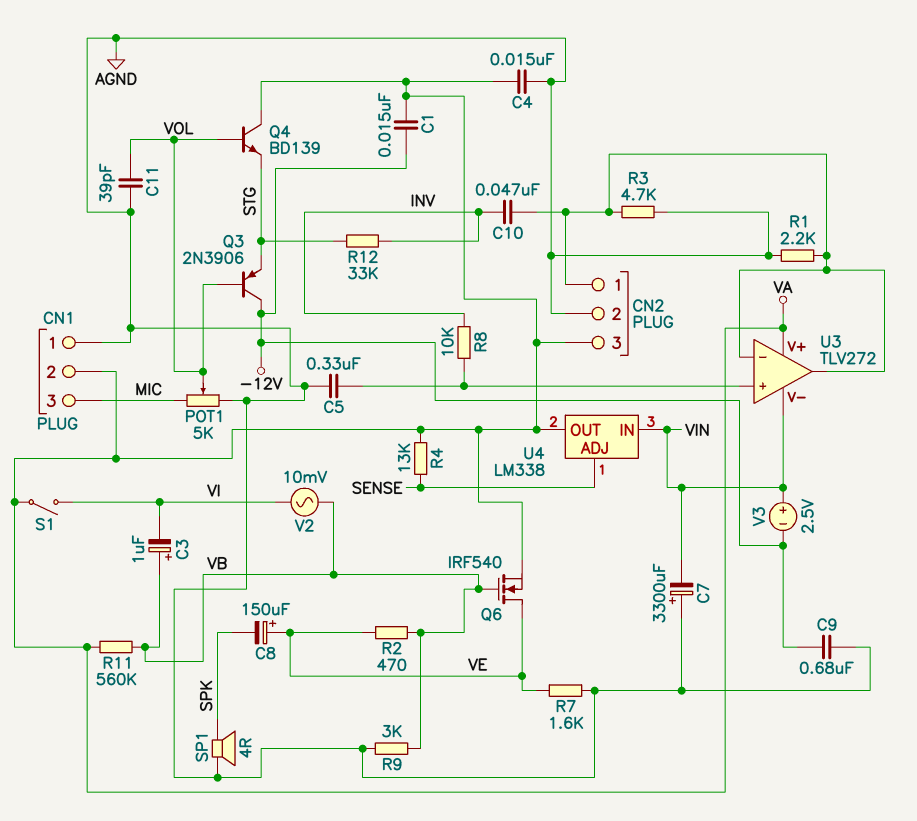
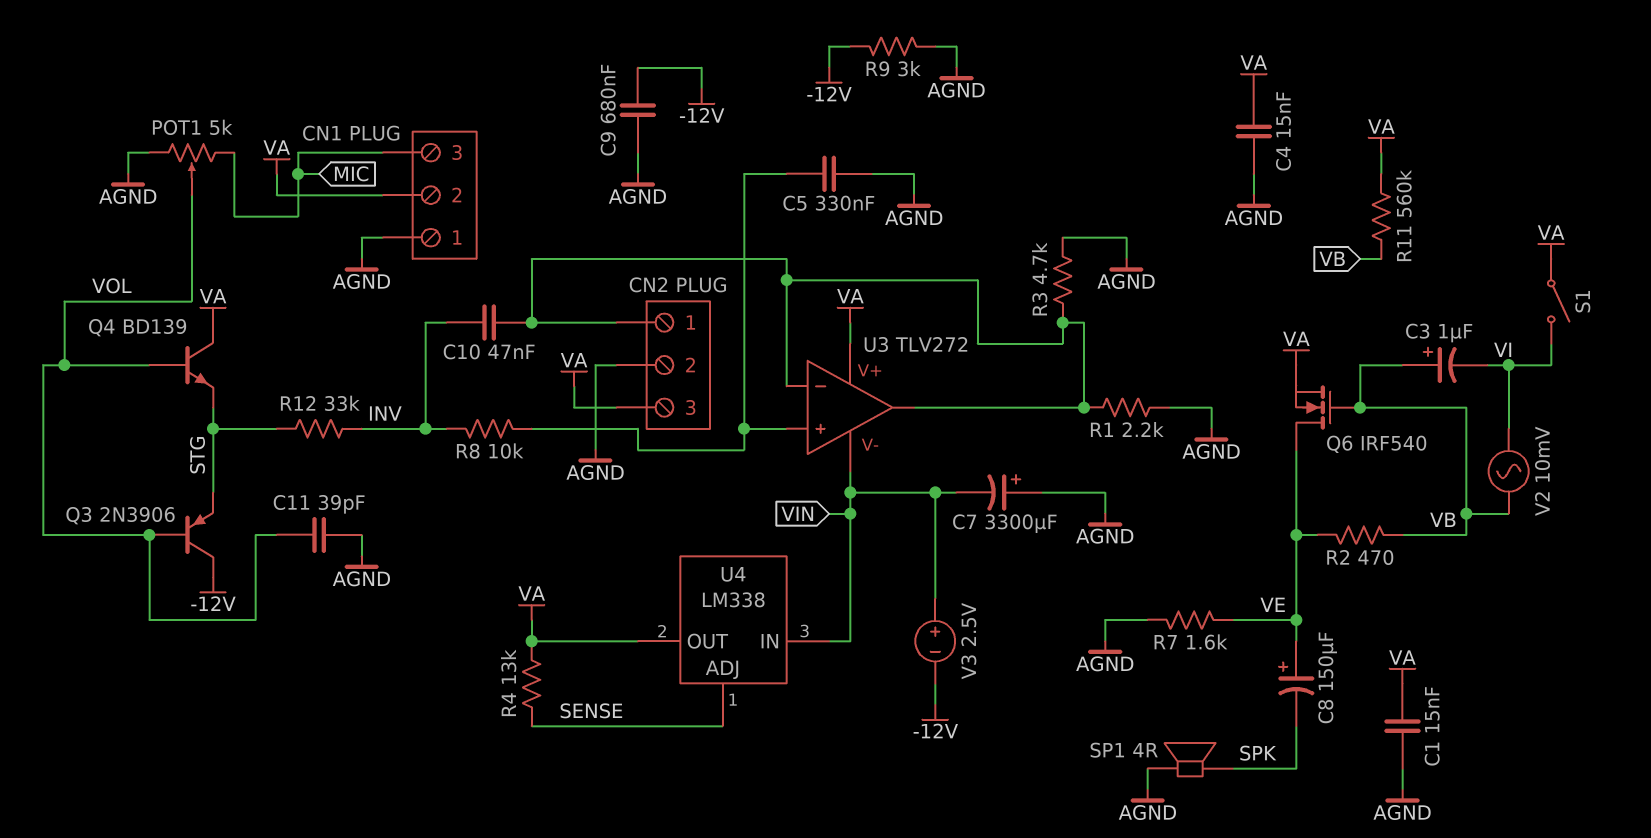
C1: 15nF (-12V, VA) -> 15nF (AGND, VA)
R9: 3k (AGND, VB) -> 3k (-12V, AGND)

